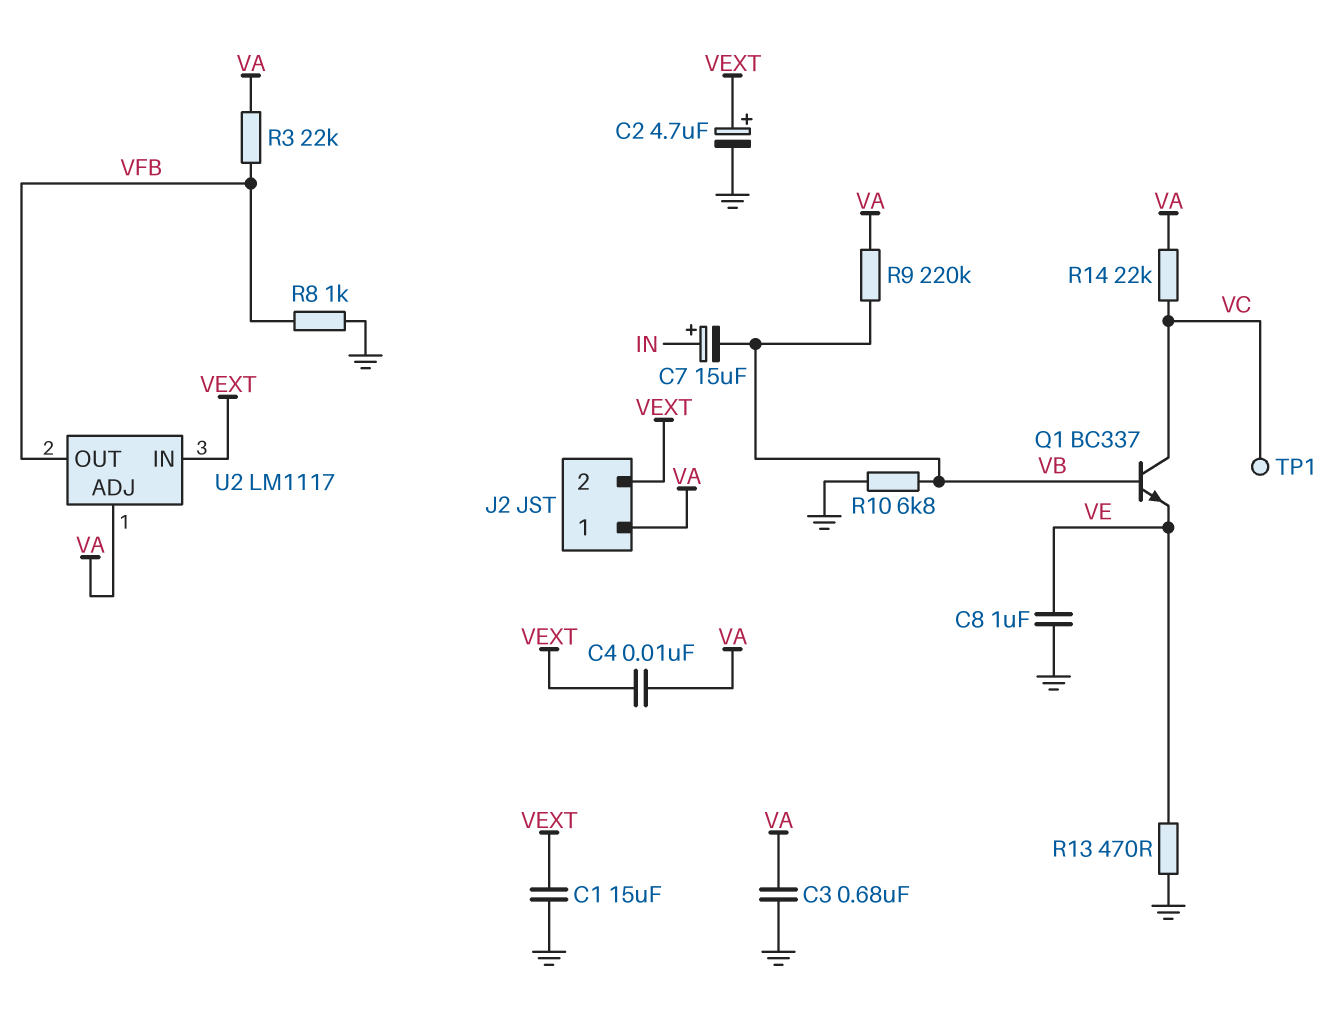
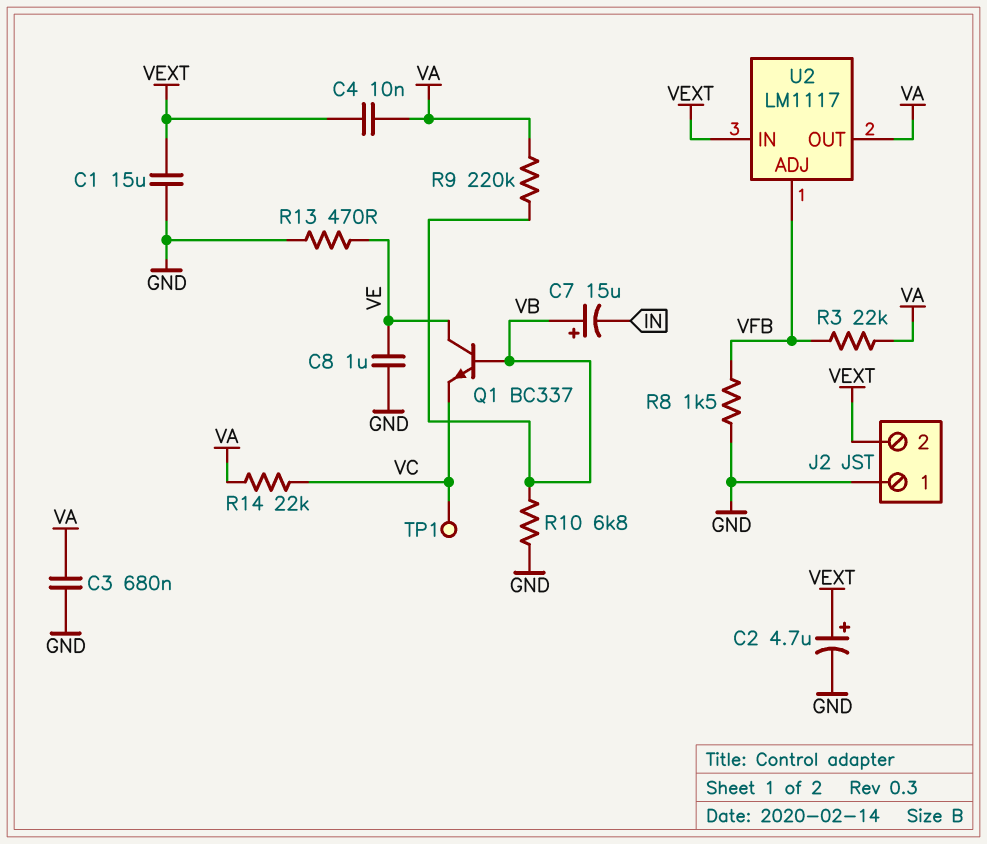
C7: 15uF (plus IN, minus VB) -> 15uF (plus VB, minus IN)
J2 pin 1: VA -> GND
Q1: NPN BC337 (B VB, C VC, E VE) -> NPN BC337 (B VB, C VE, E VC)
R8: 1k (GND, VFB) -> 1.5k (GND, VFB)
U2 pin ADJ: VA -> VFB
U2 pin OUT: VFB -> VA

